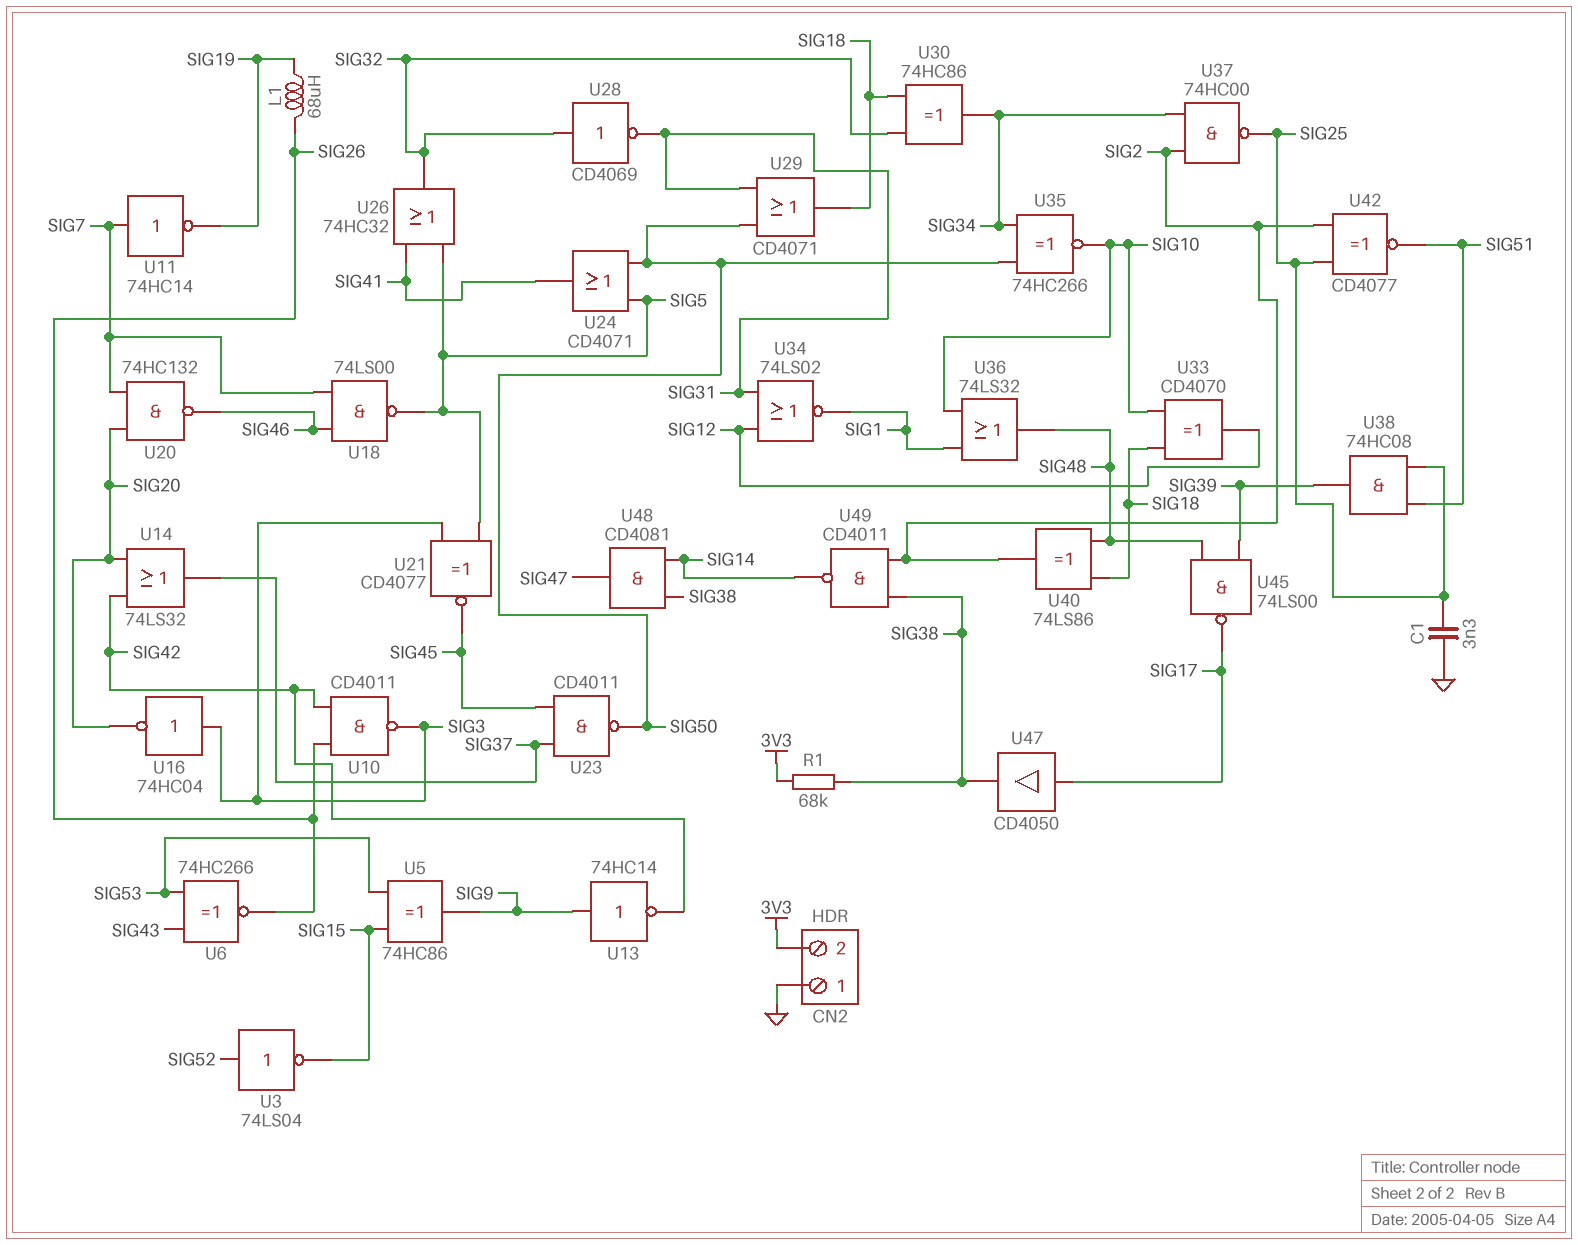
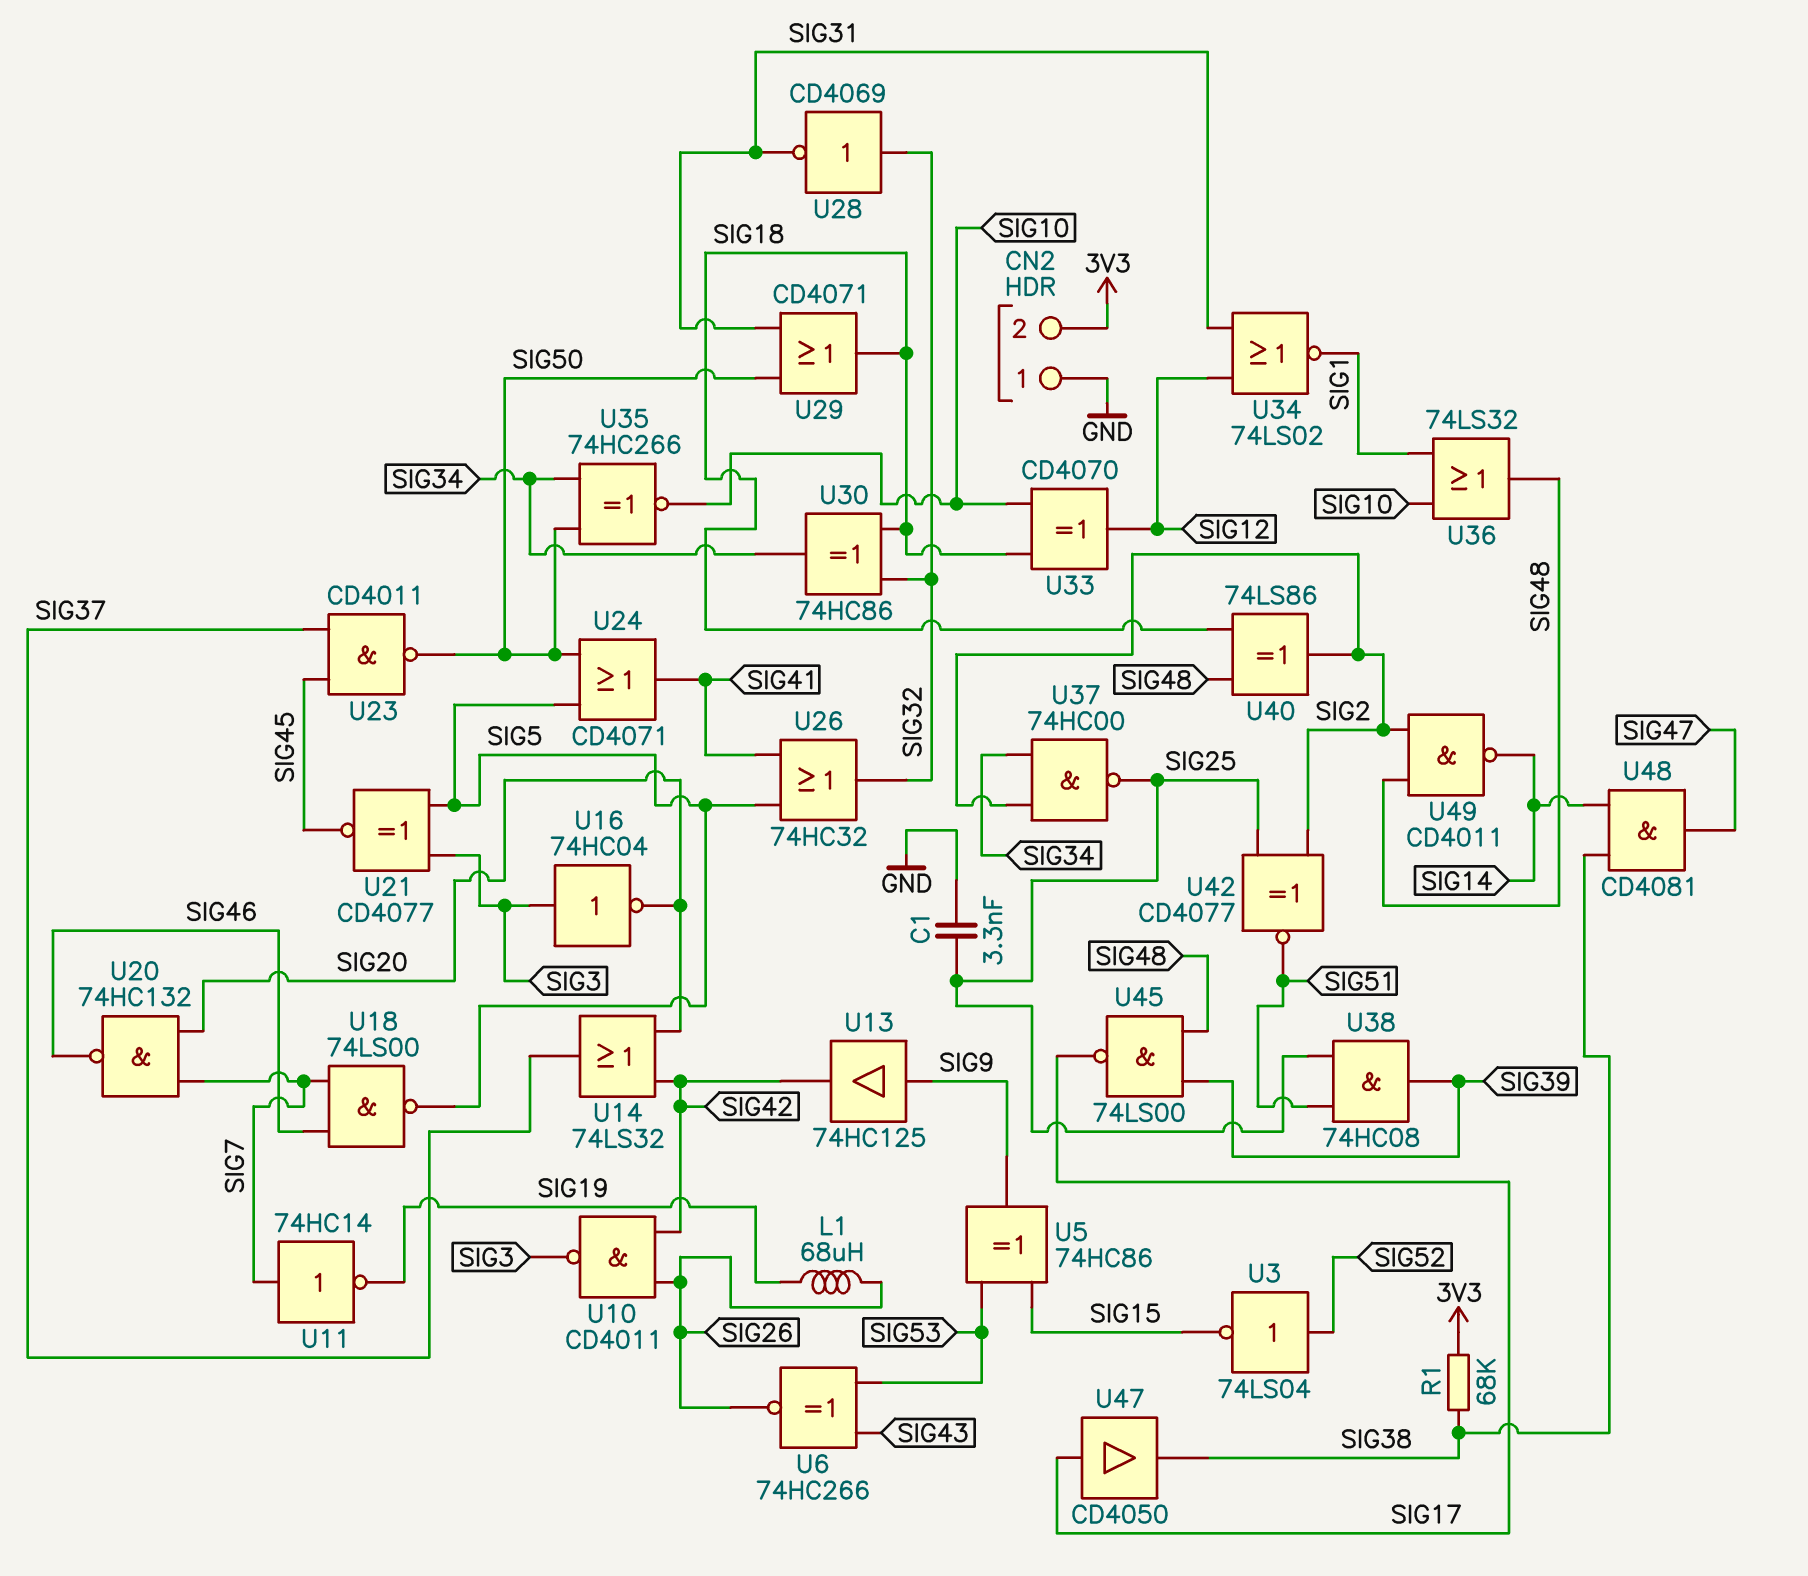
U13: NOT 74HC14 (in SIG9, out SIG42) -> buffer 74HC125 (in SIG9, out SIG42)
U49: NAND CD4011 (in SIG2, in SIG38, out SIG14) -> NAND CD4011 (in SIG2, in SIG48, out SIG14)

